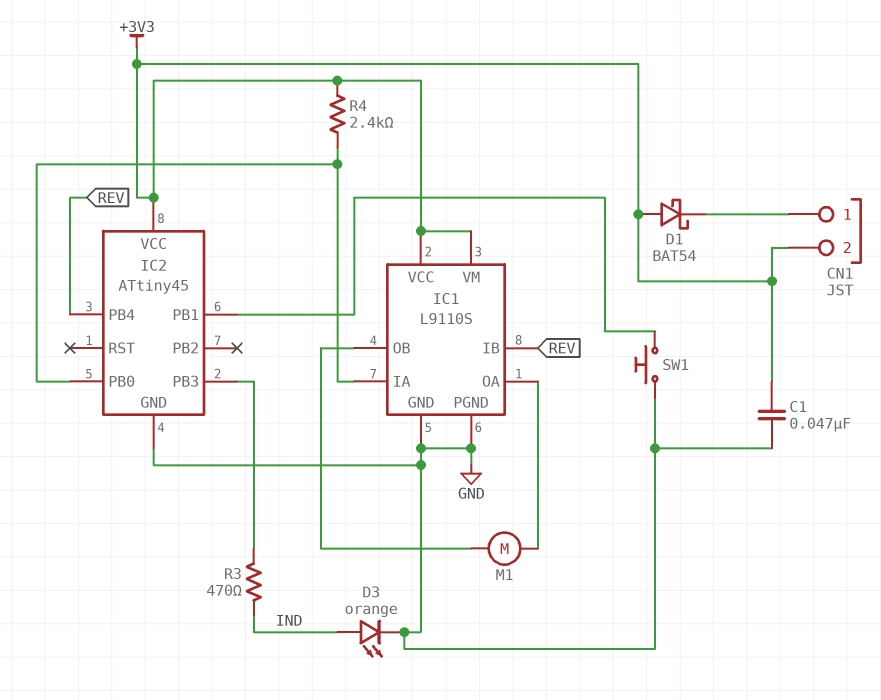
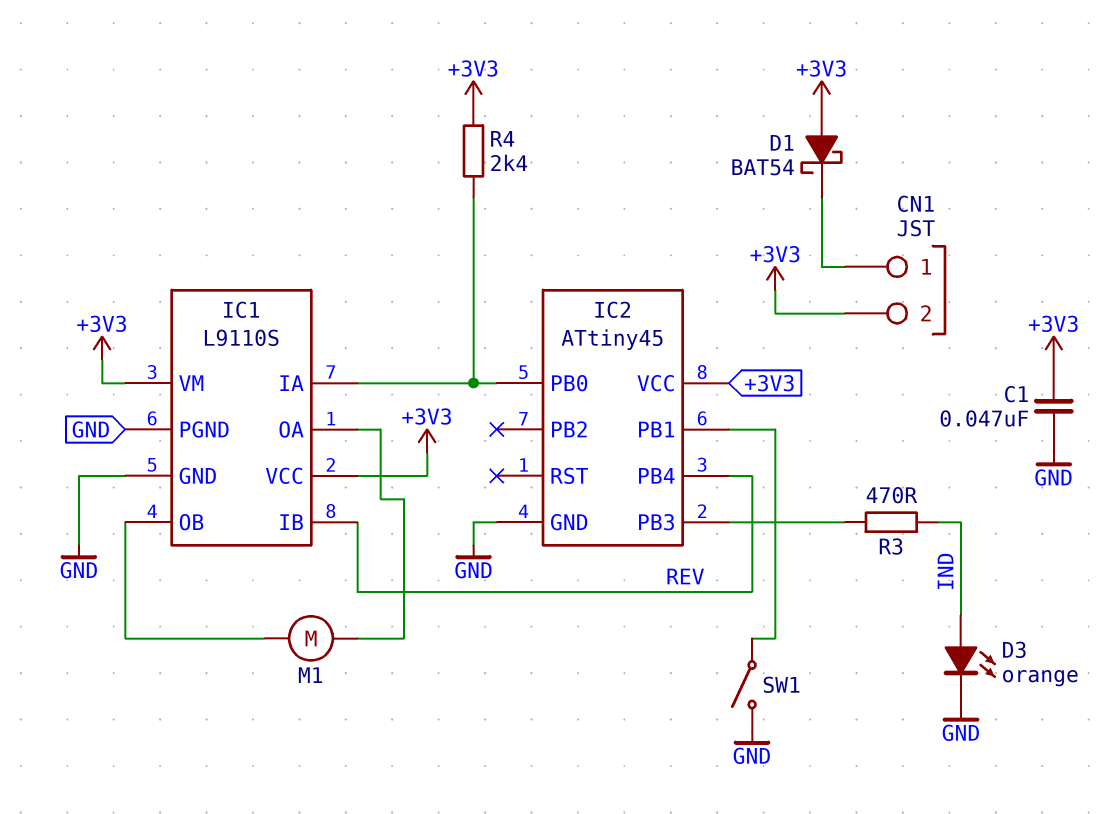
SW1: button (GND, IC2/PB1) -> switch (GND, IC2/PB1)

